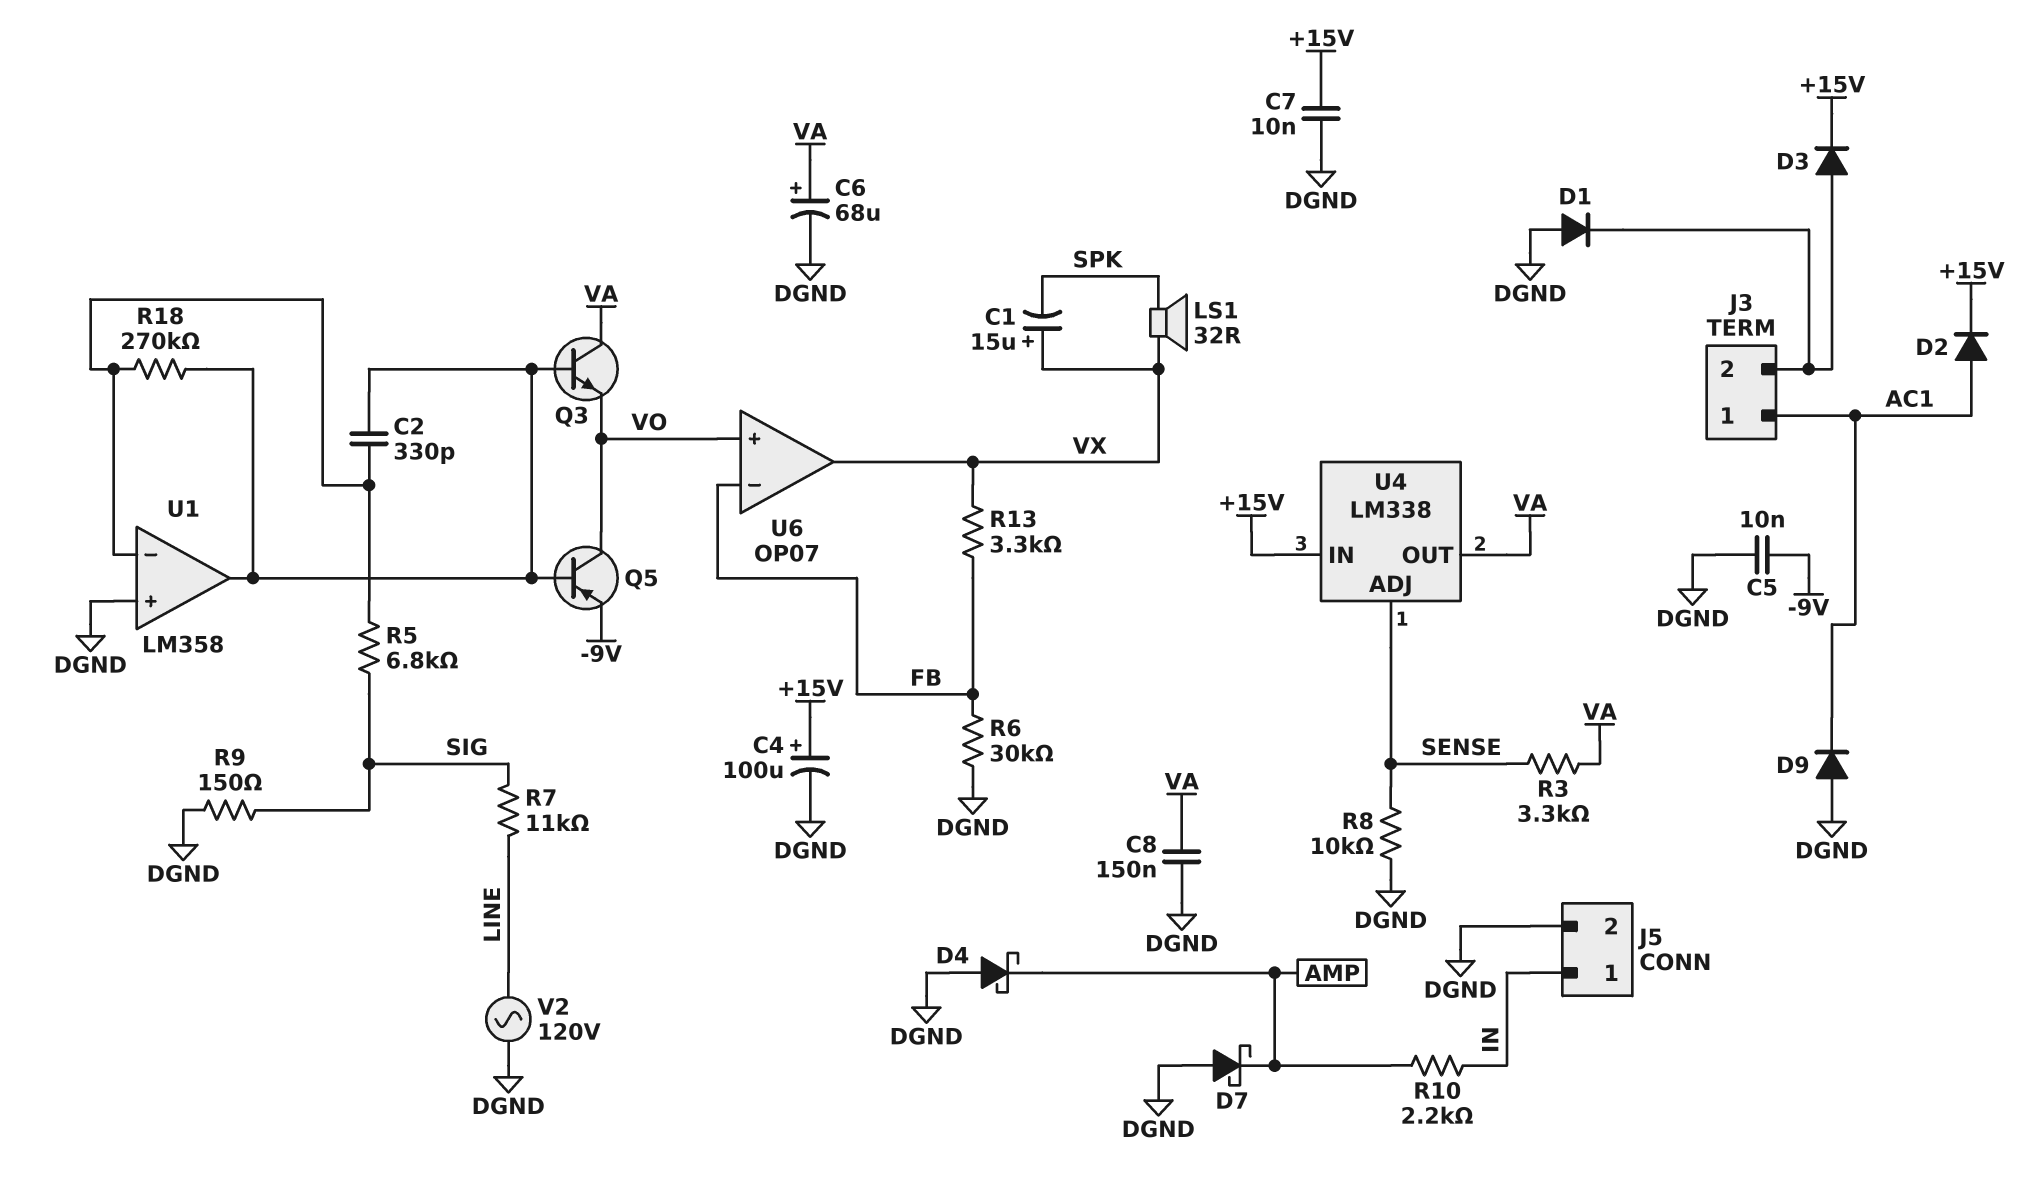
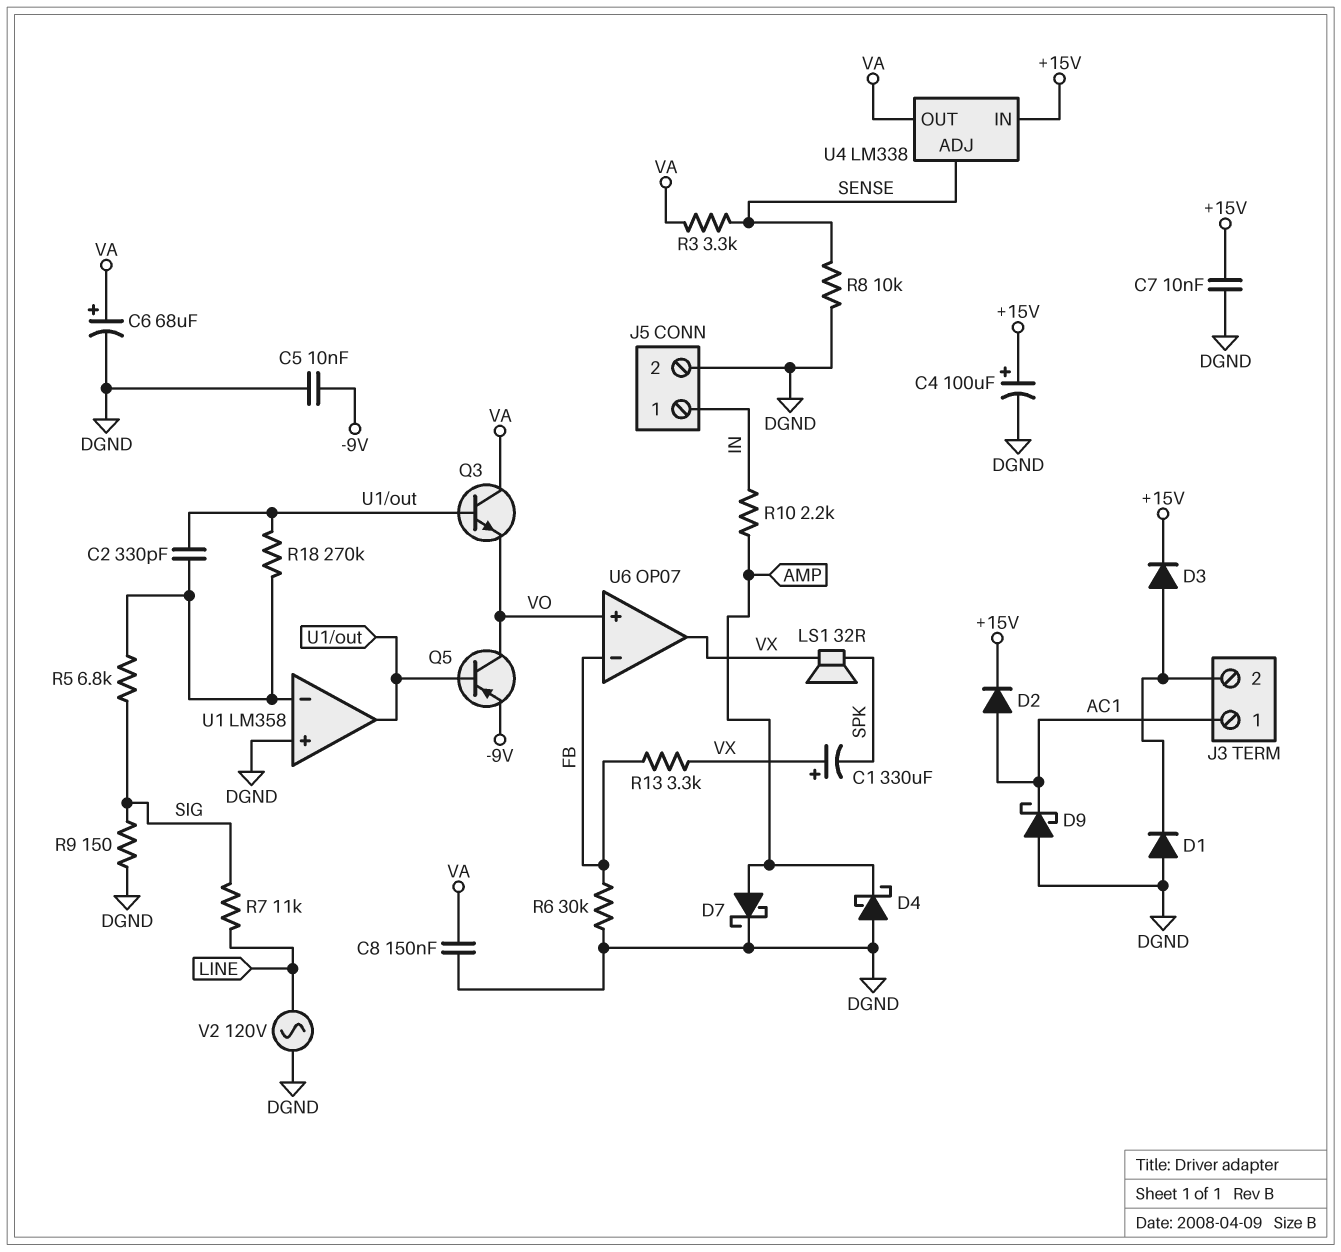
C1: 15uF (plus VX, minus SPK) -> 330uF (plus VX, minus SPK)
D7: schottky (A DGND, K AMP) -> schottky (A AMP, K DGND)
D9: diode (A DGND, K AC1) -> schottky (A DGND, K AC1)

